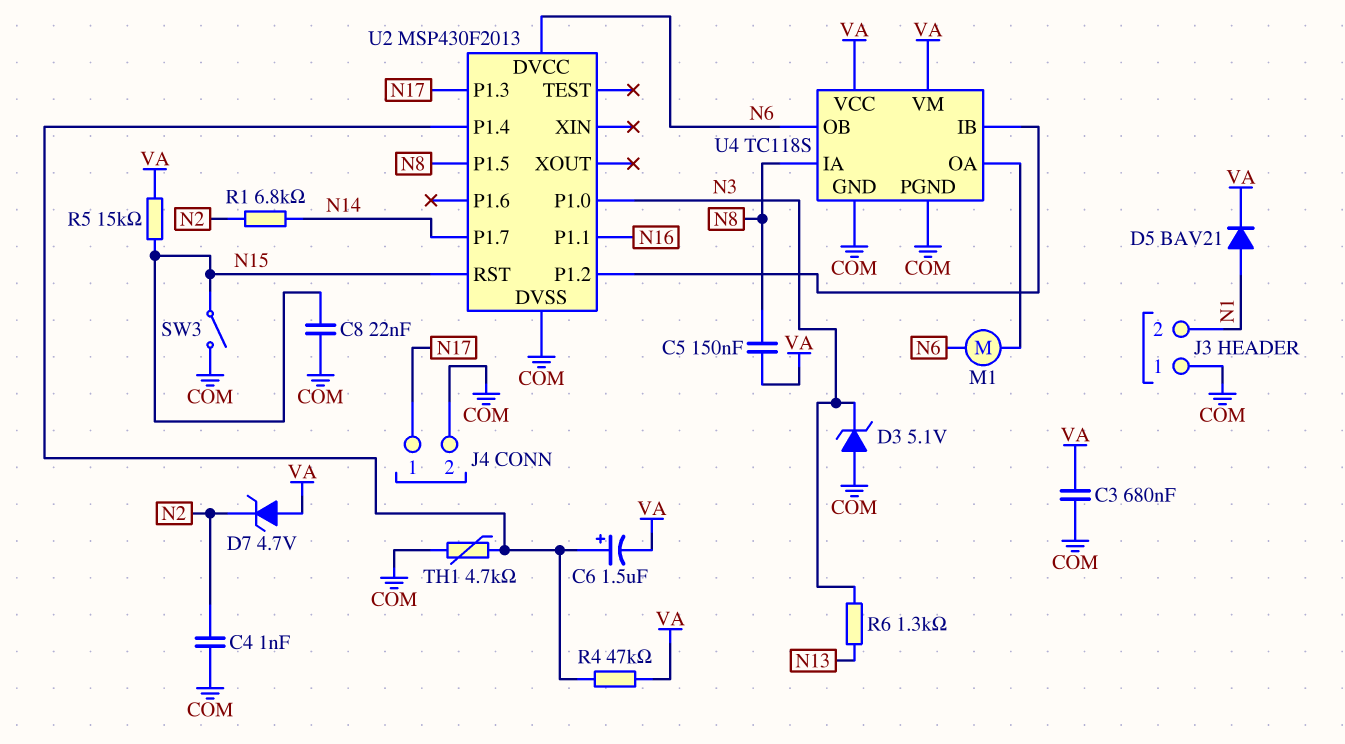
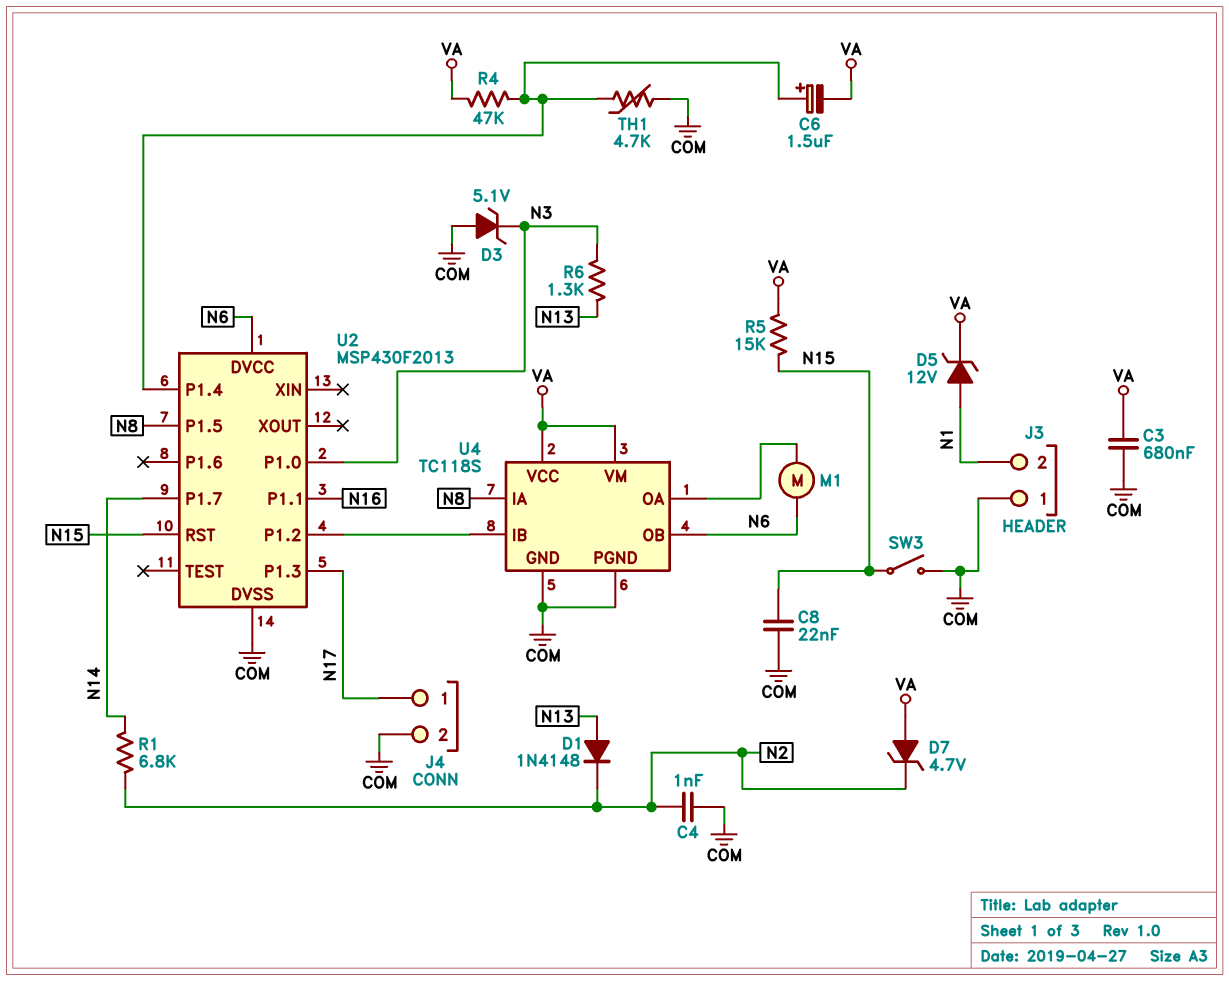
C5: 150nF (N8, VA) -> none
D1: none -> diode 1N4148 (A N13, K N2)
D5: diode BAV21 (A N1, K VA) -> zener 12V (A N1, K VA)

